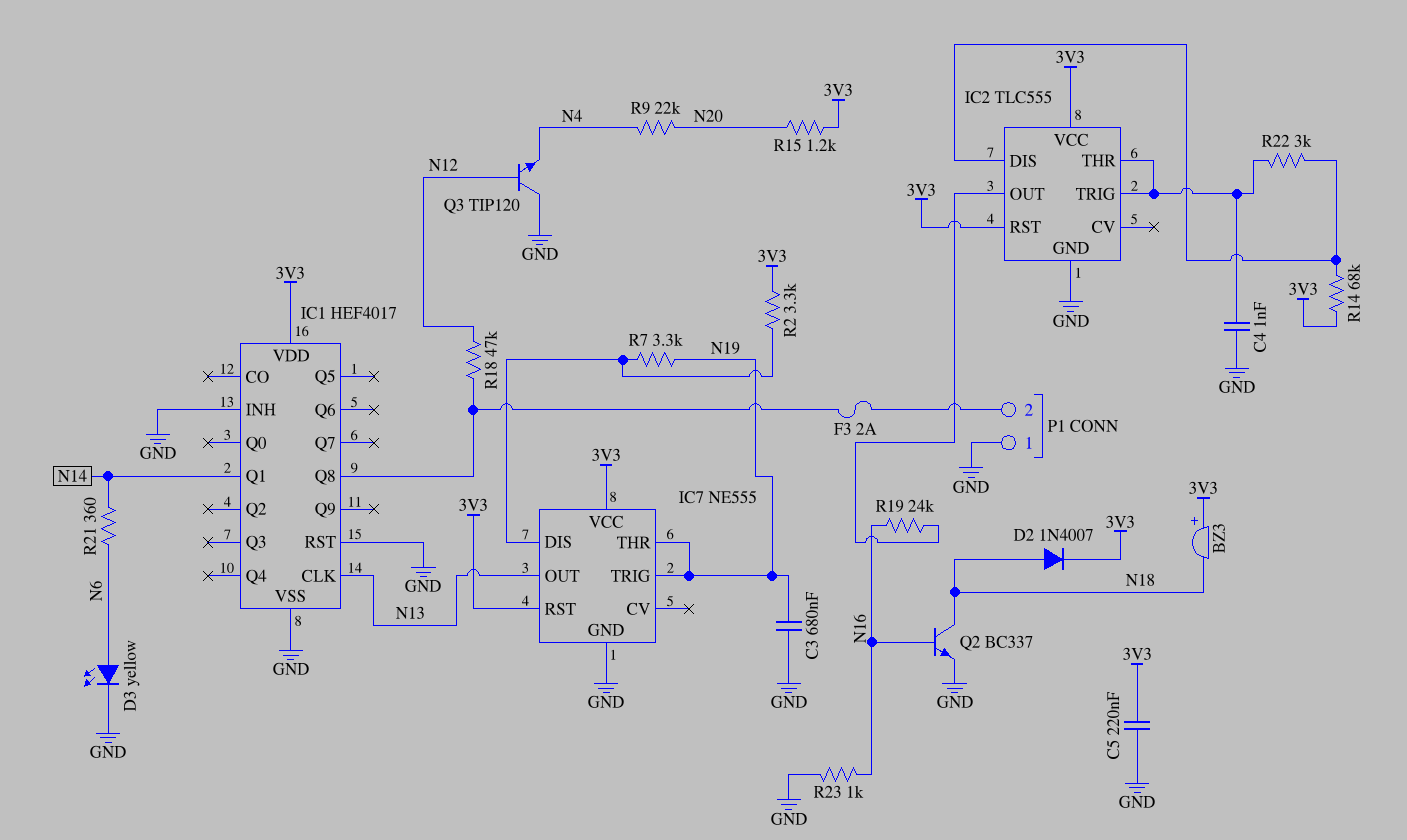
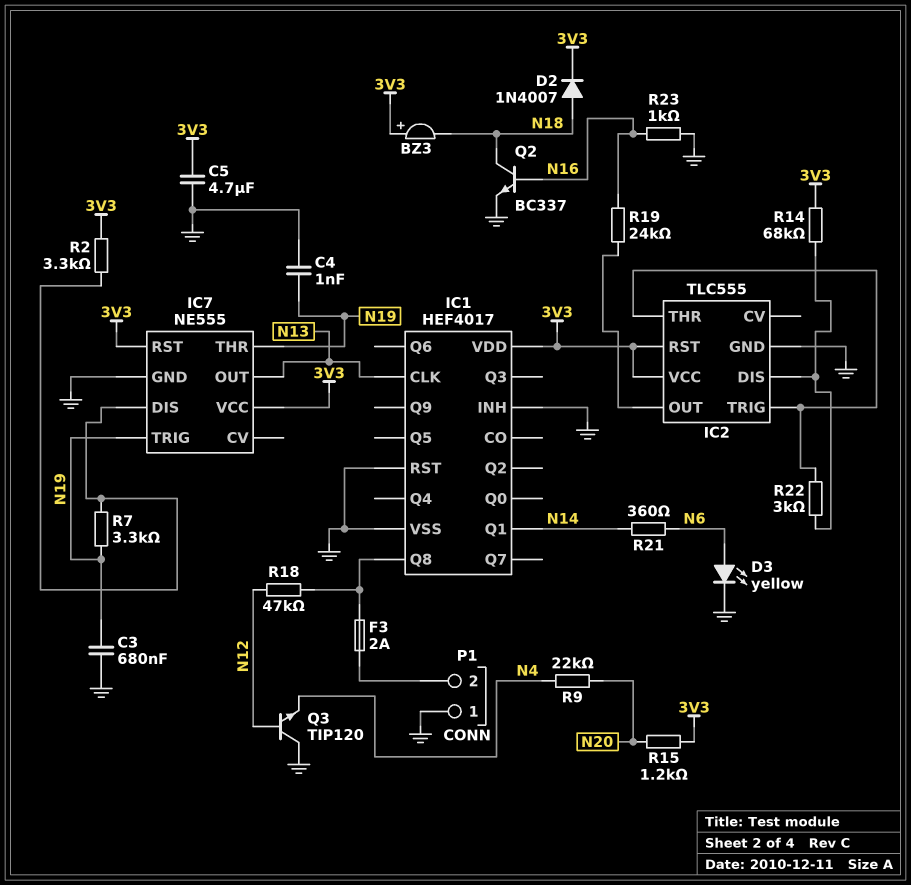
C4: 1nF (GND, IC2/THR) -> 1nF (GND, N19)
C5: 220nF (3V3, GND) -> 4.7uF (3V3, GND)

